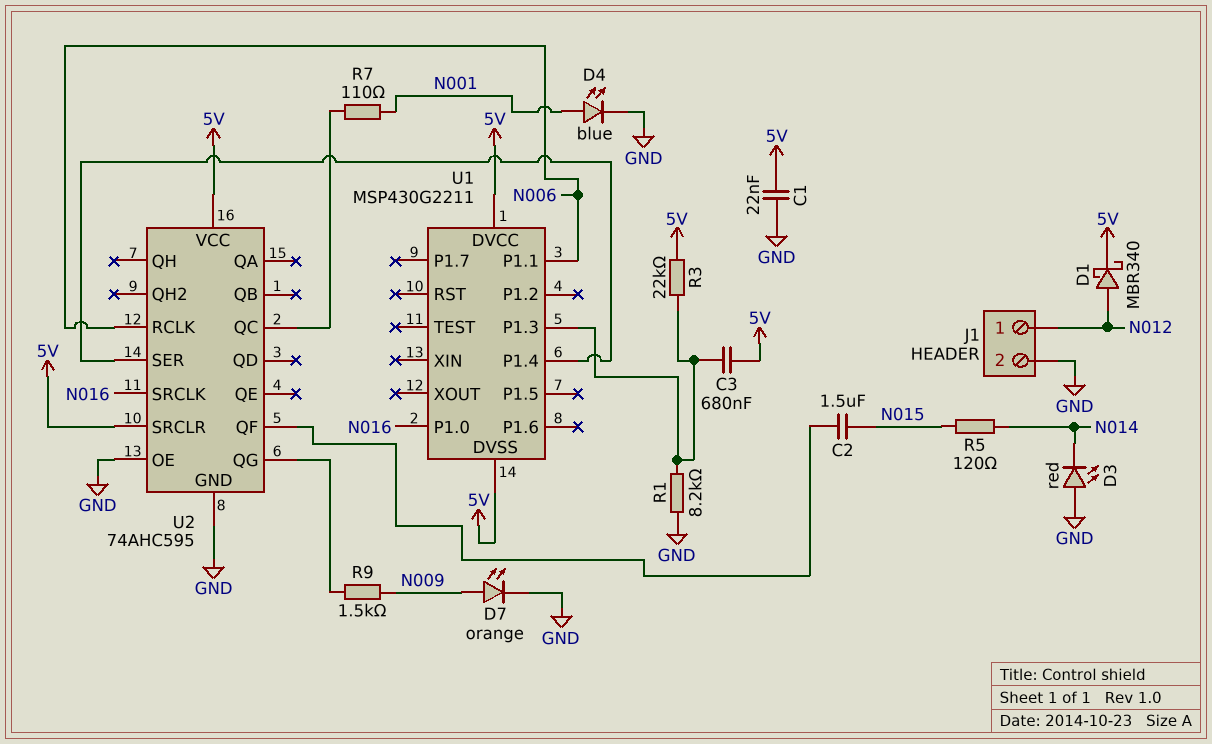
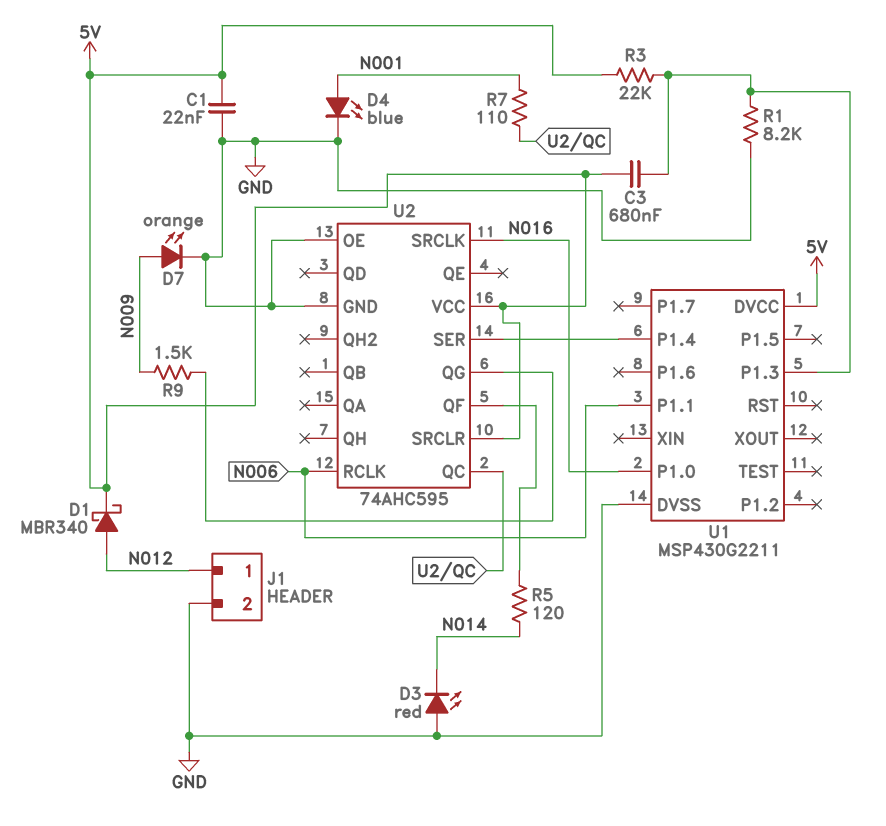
C2: 1.5uF (N015, U2/QF) -> none
R5: 120 (N014, N015) -> 120 (N014, U2/QF)
U1 pin DVSS: 5V -> GND

